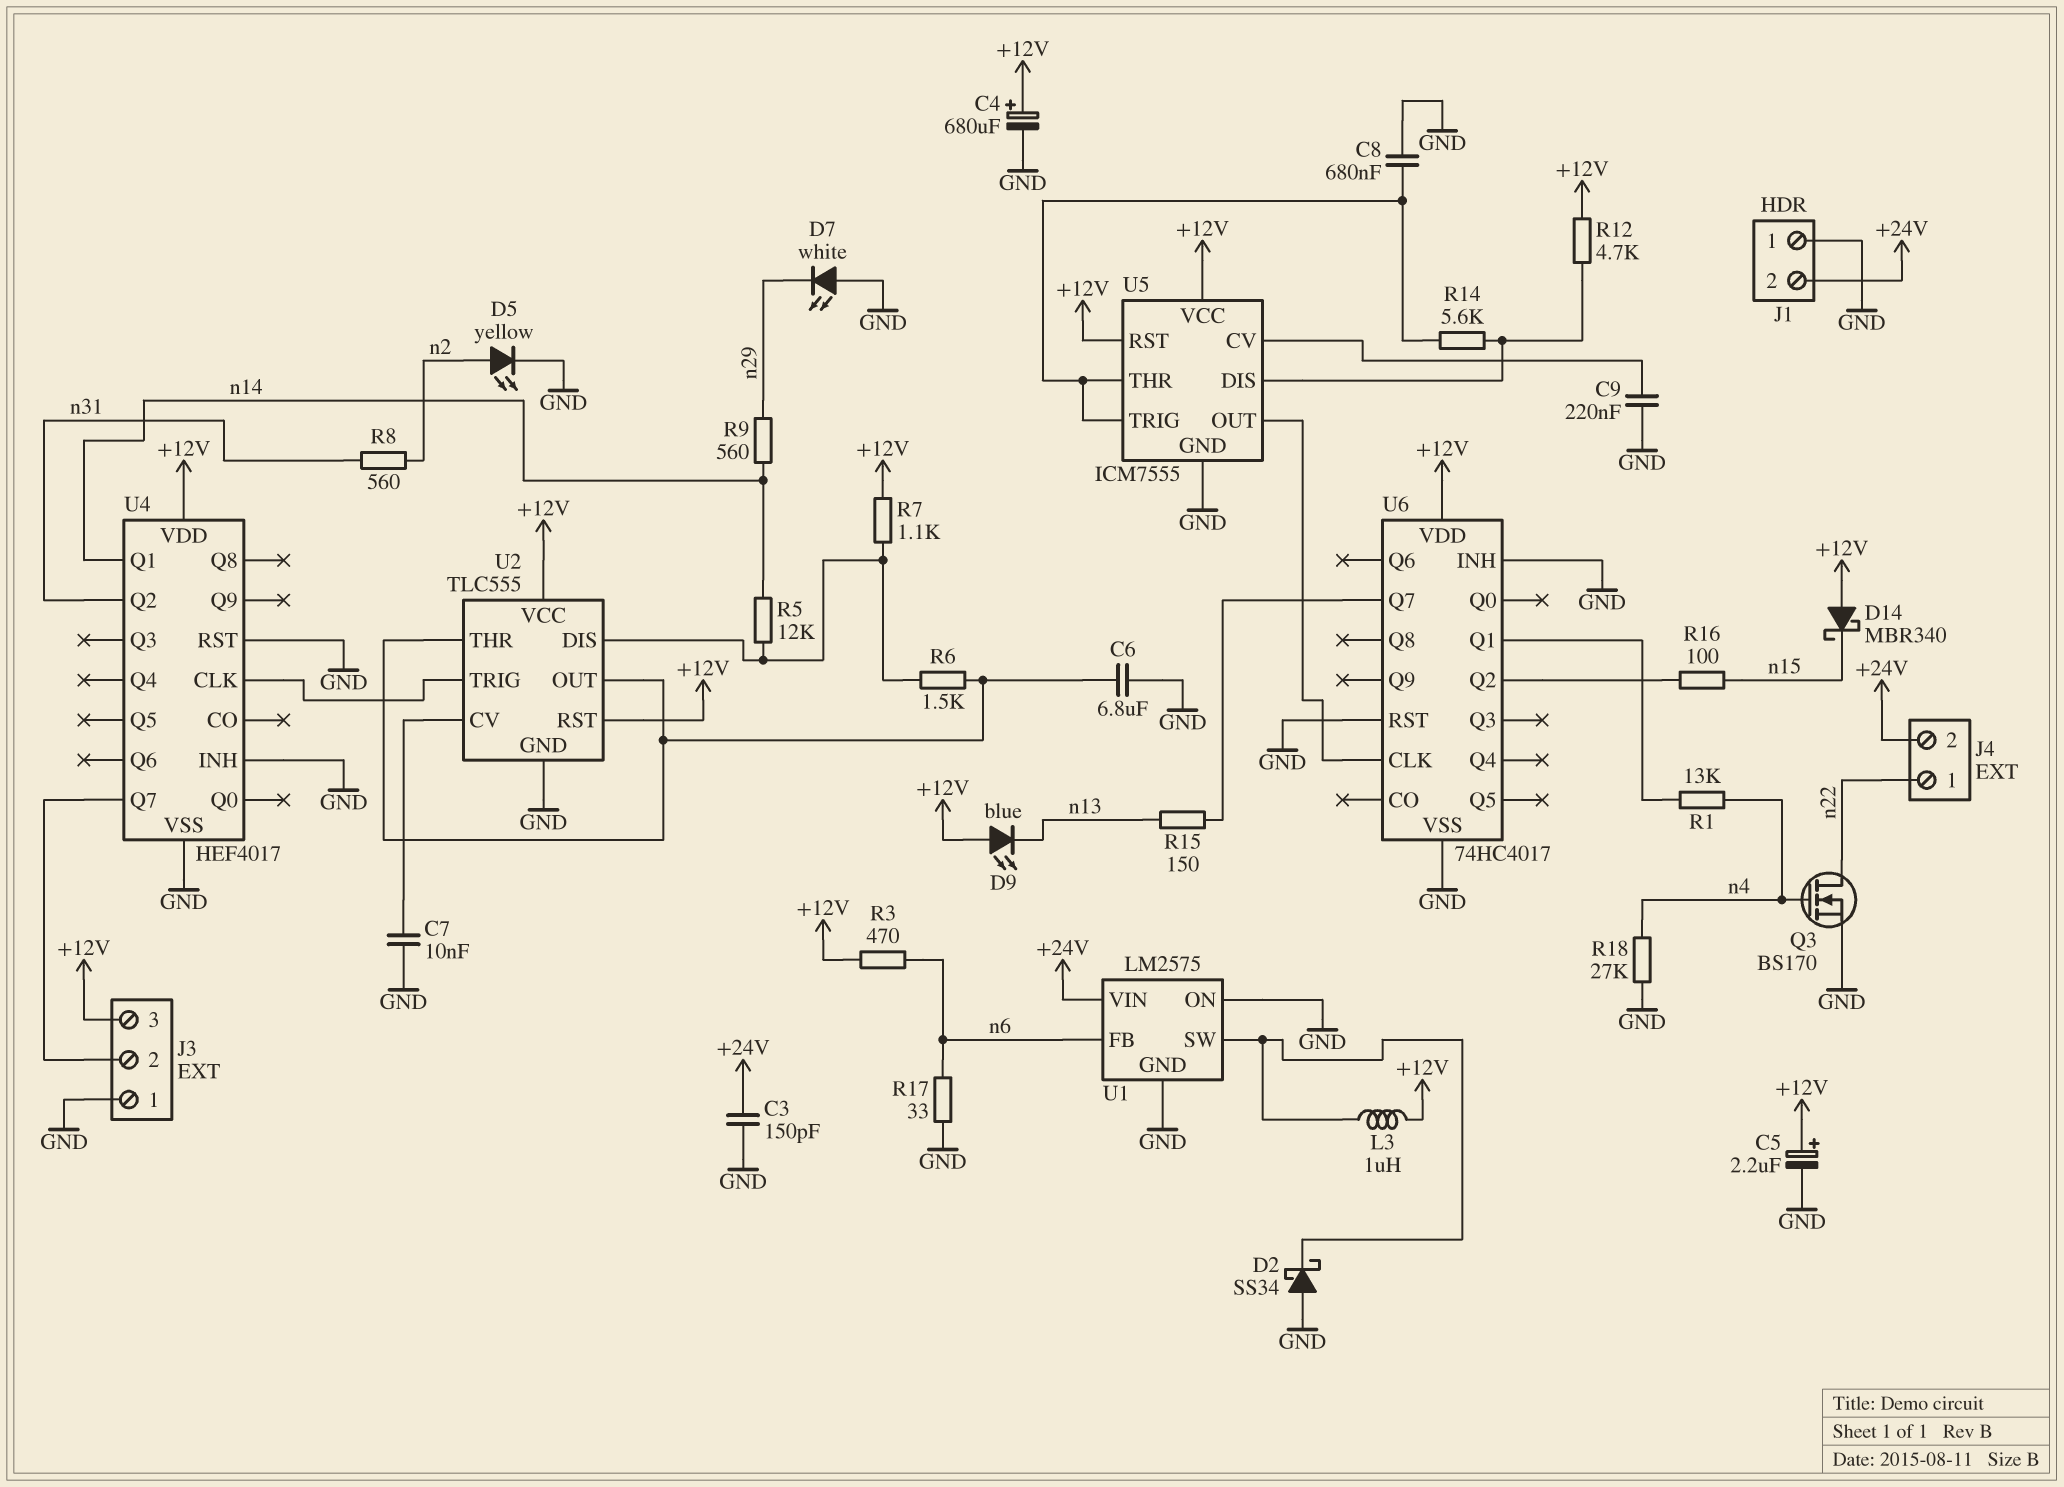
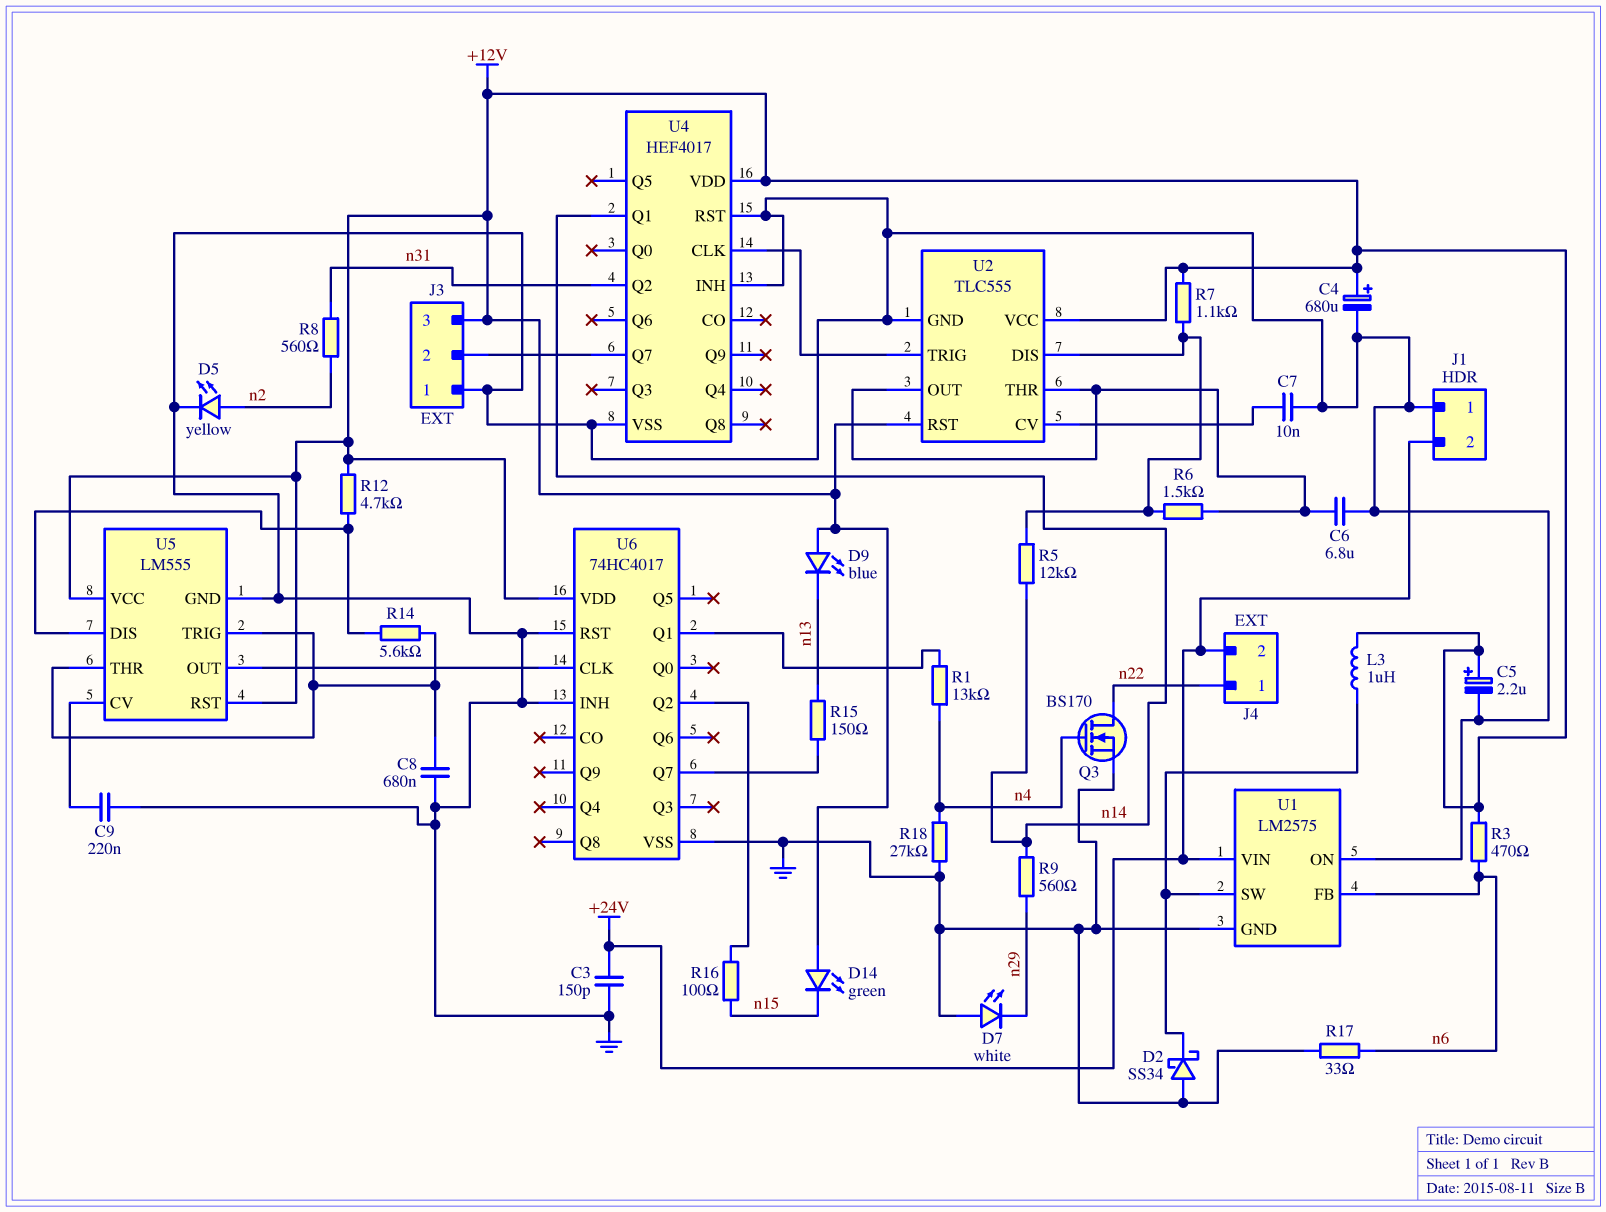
D14: schottky MBR340 (A +12V, K n15) -> LED green (A +12V, K n15)
U5: ICM7555 -> LM555

